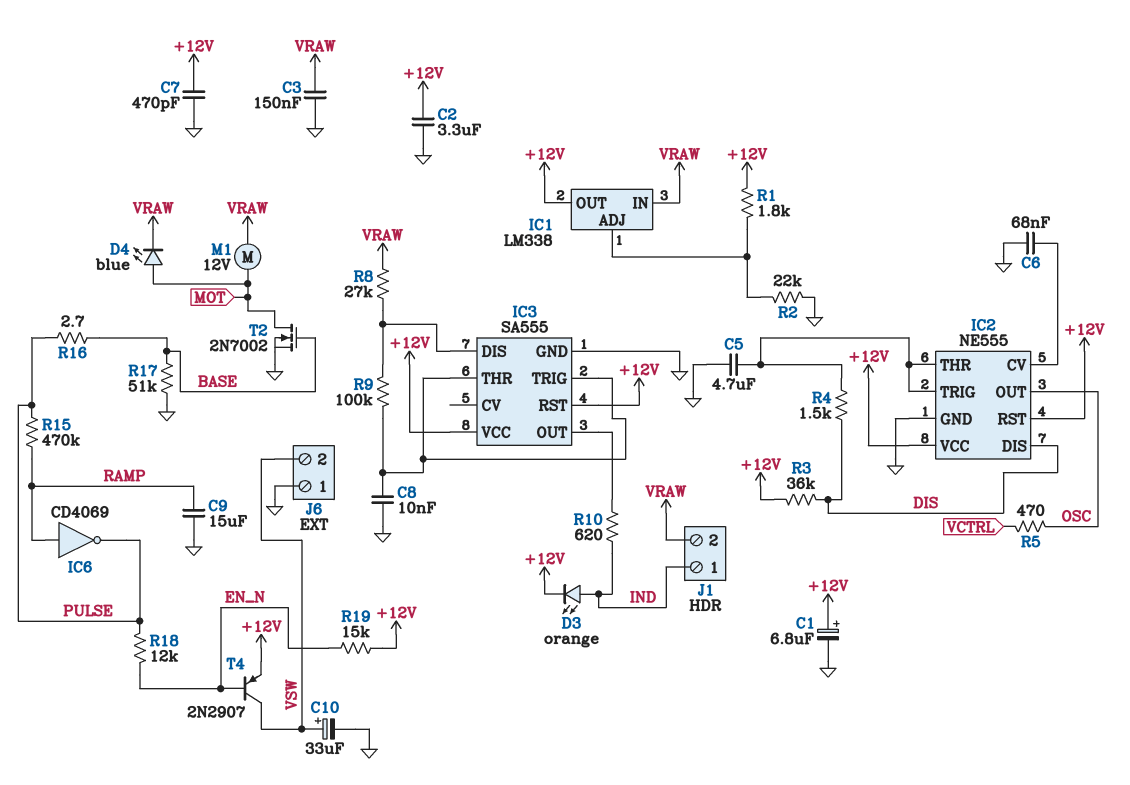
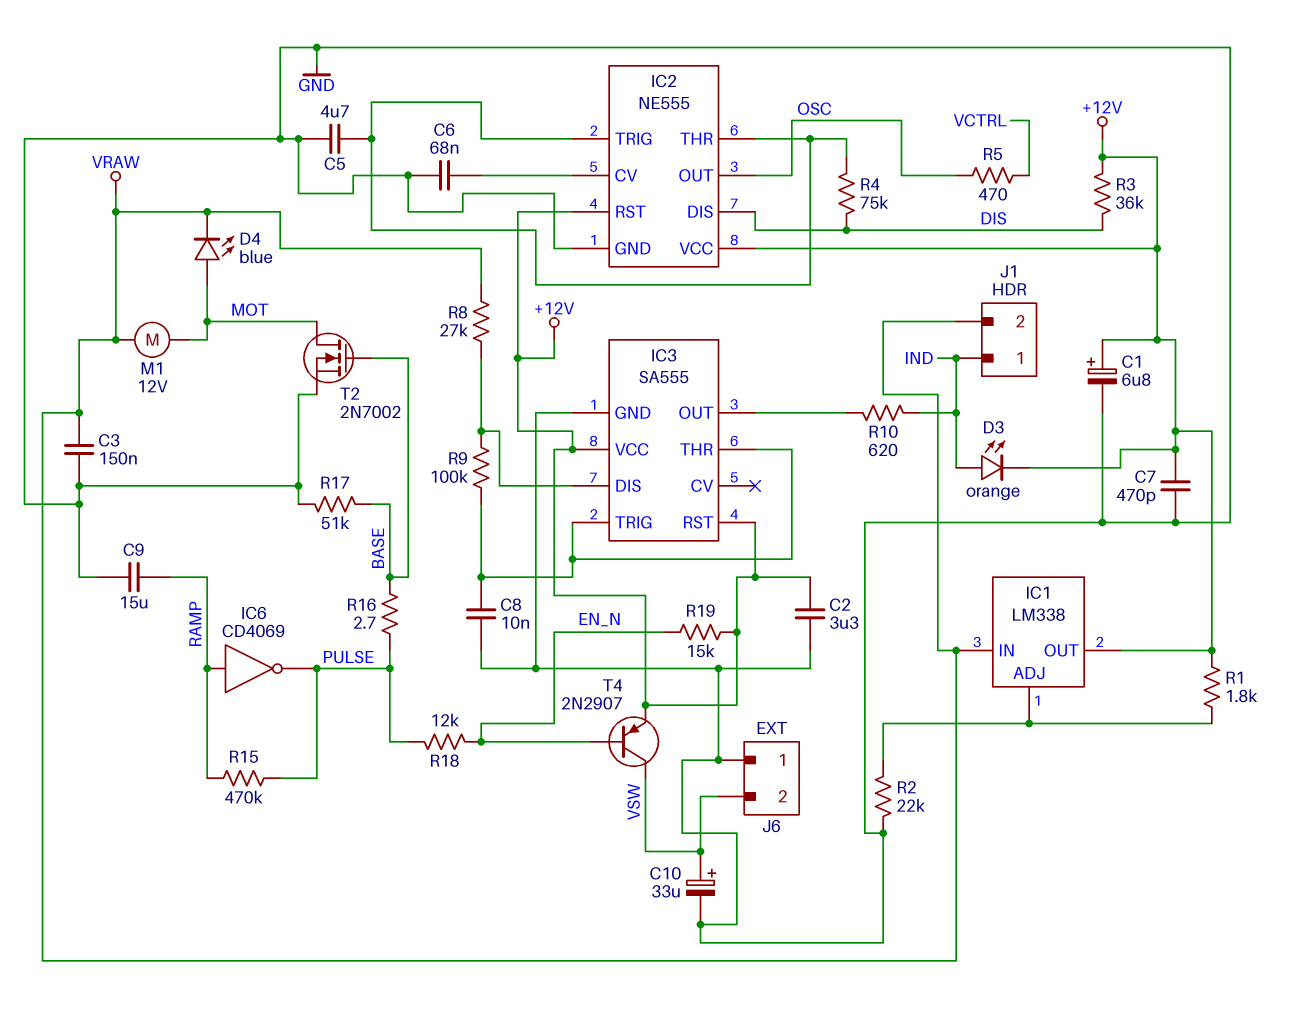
R4: 1.5k (DIS, IC2/THR) -> 75k (DIS, IC2/THR)

